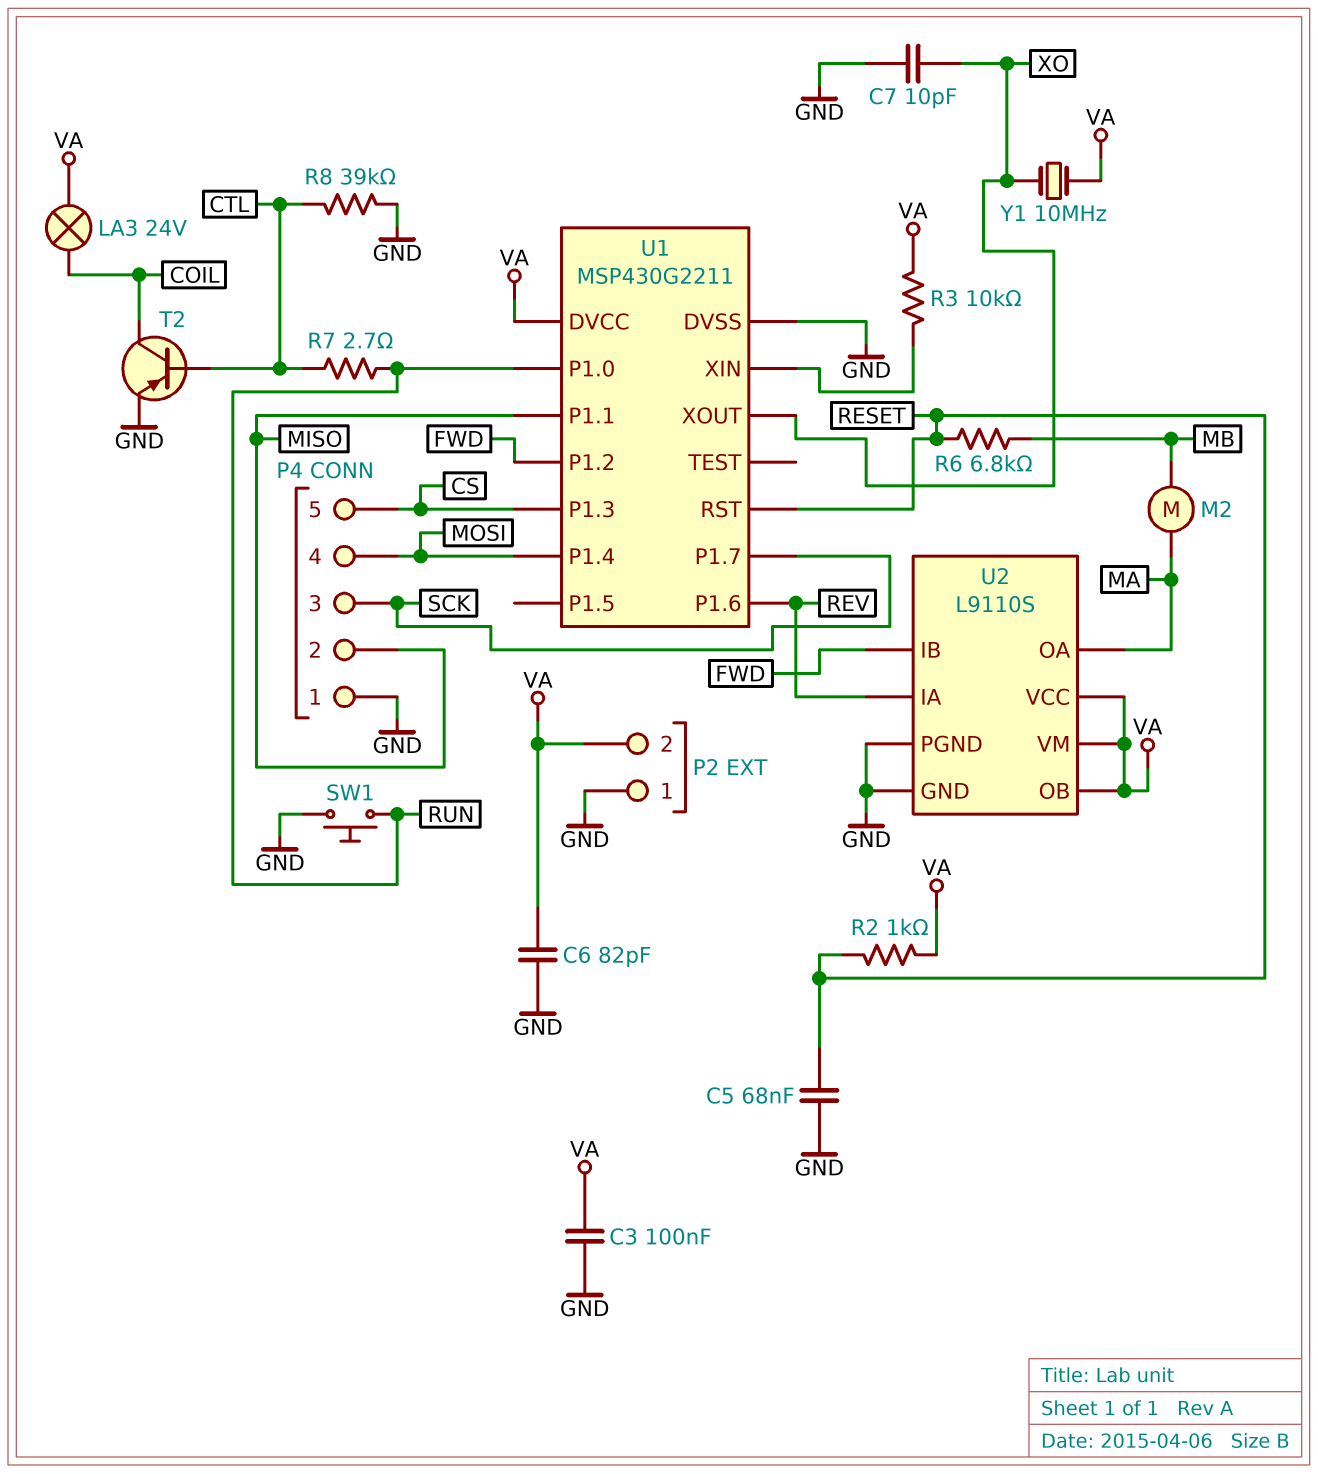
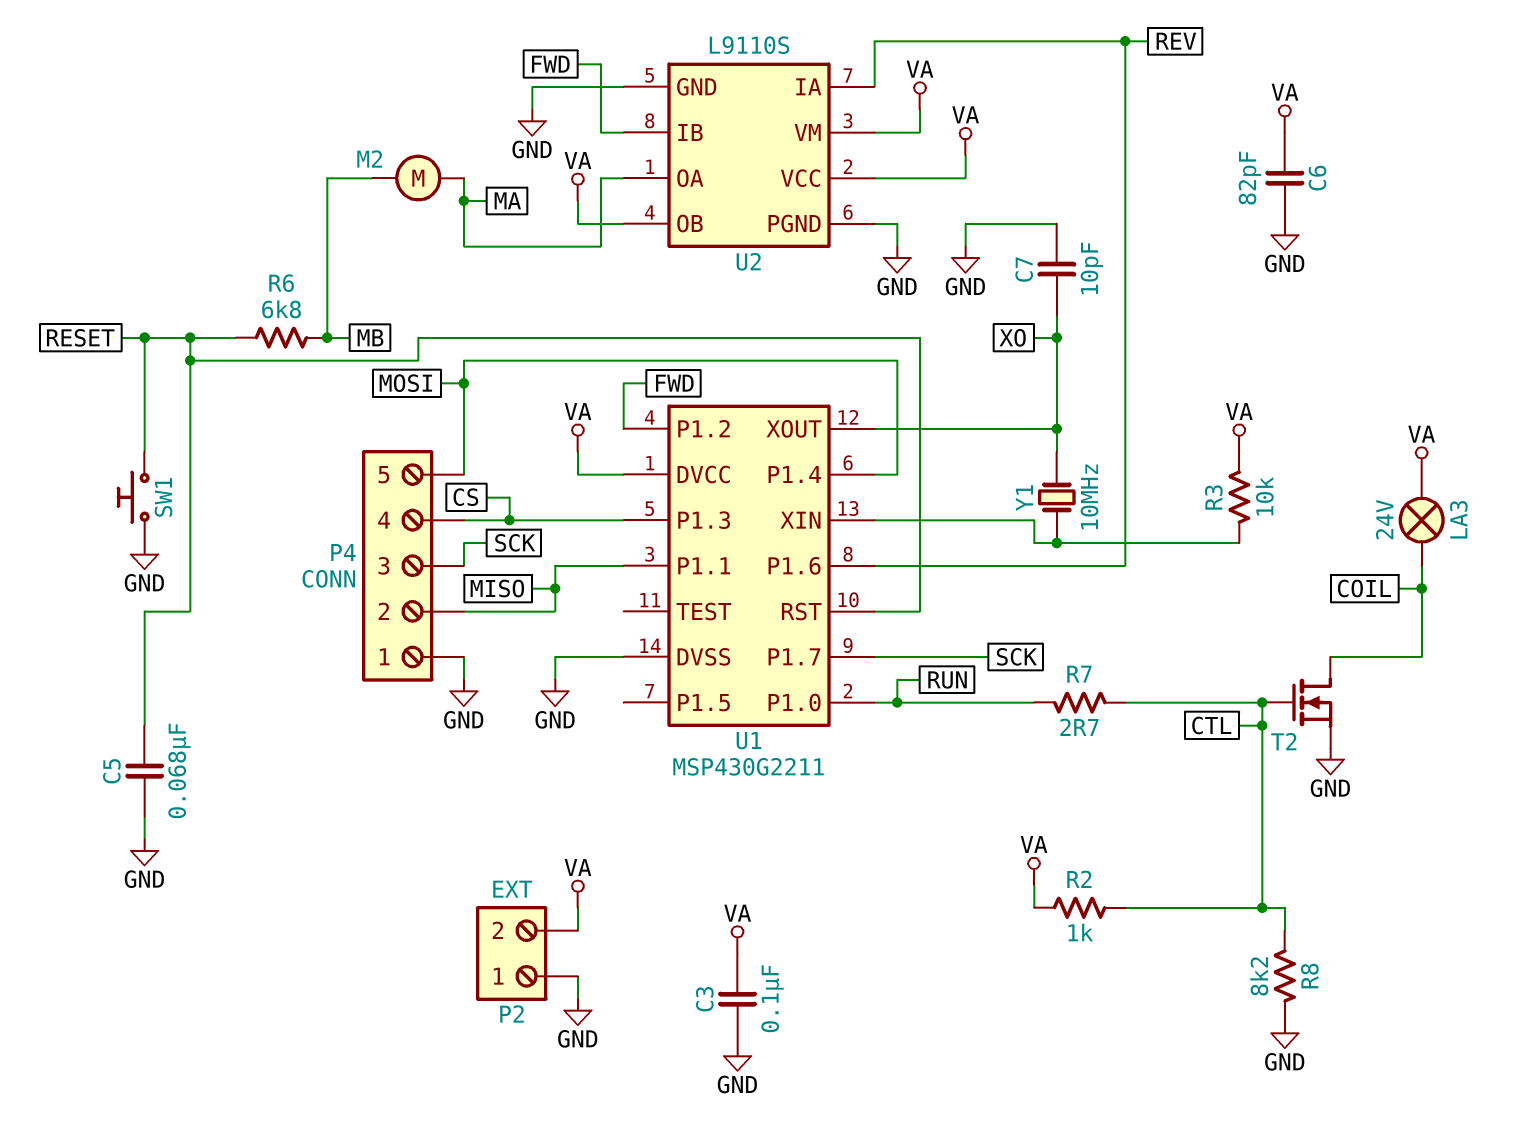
P4 pin 4: MOSI -> CS
P4 pin 5: CS -> MOSI
R2: 1k (RESET, VA) -> 1k (CTL, VA)
R8: 39k (CTL, GND) -> 8.2k (CTL, GND)
SW1: button (GND, RUN) -> button (GND, RESET)
T2: PNP (B CTL, C COIL, E GND) -> NMOS (G CTL, D COIL, S GND)
Y1: 10MHz (VA, XO) -> 10MHz (U1/XIN, XO)

